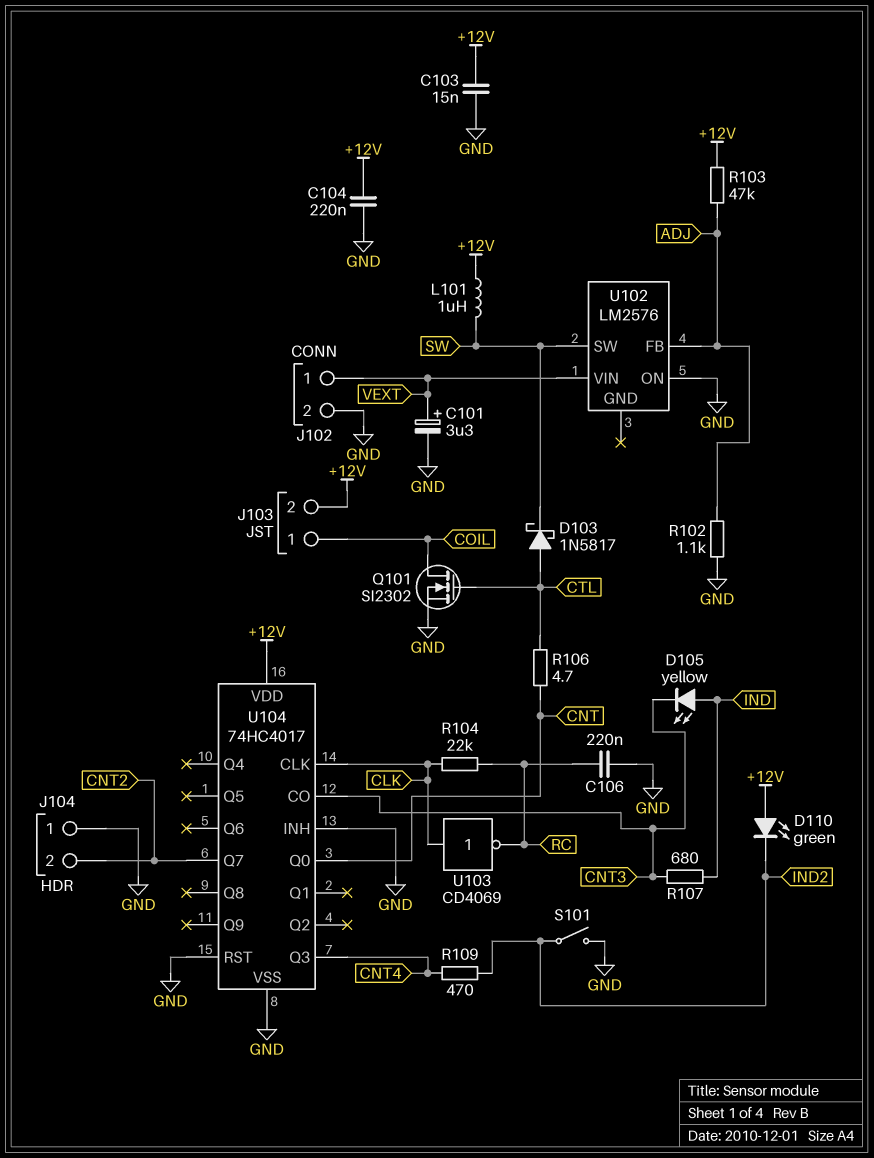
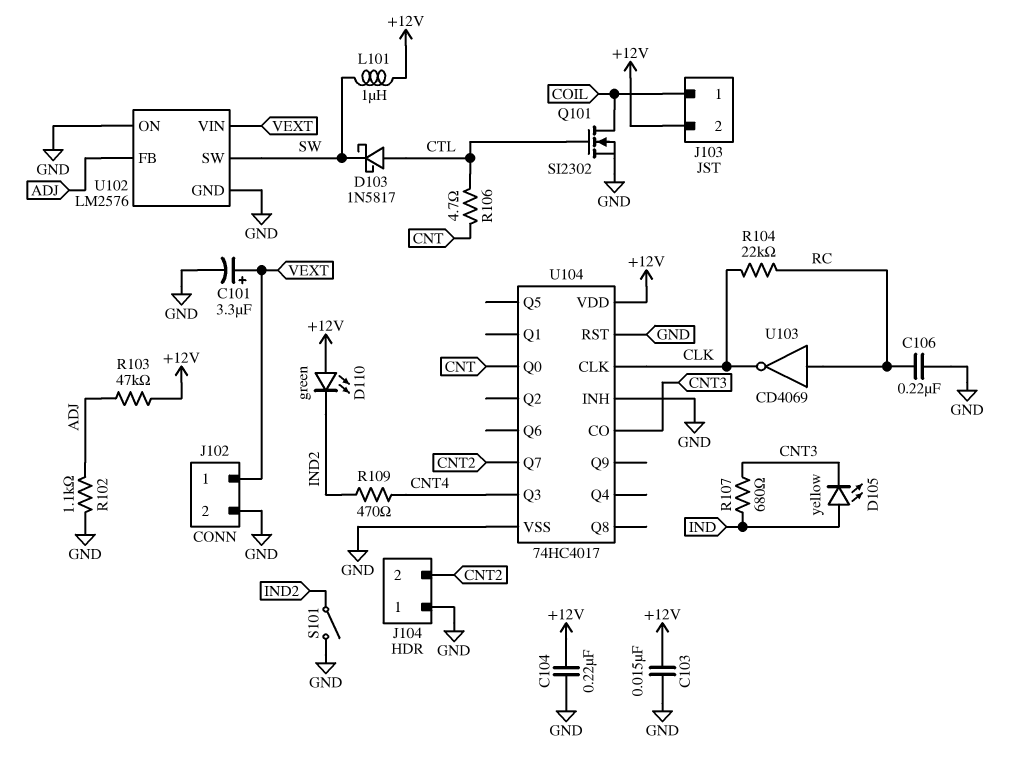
U102 pin GND: none -> GND
U103: NOT CD4069 (in CLK, out RC) -> NOT CD4069 (in RC, out CLK)

